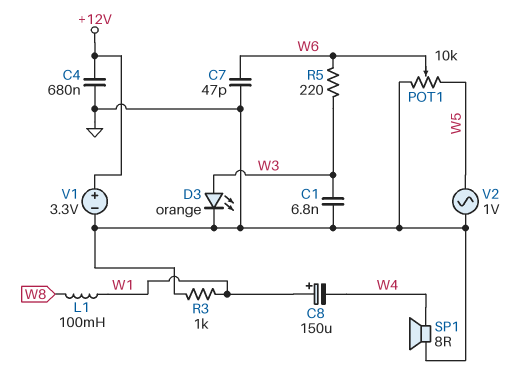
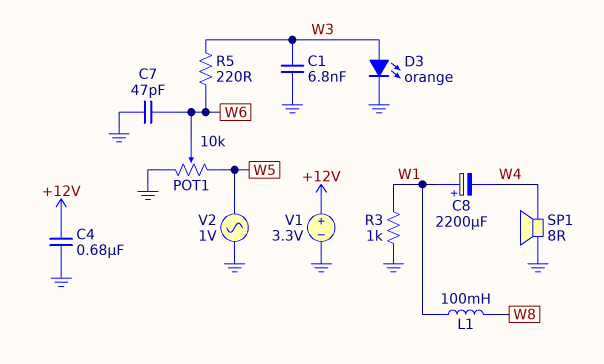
C8: 150uF (plus W1, minus W4) -> 2200uF (plus W1, minus W4)

